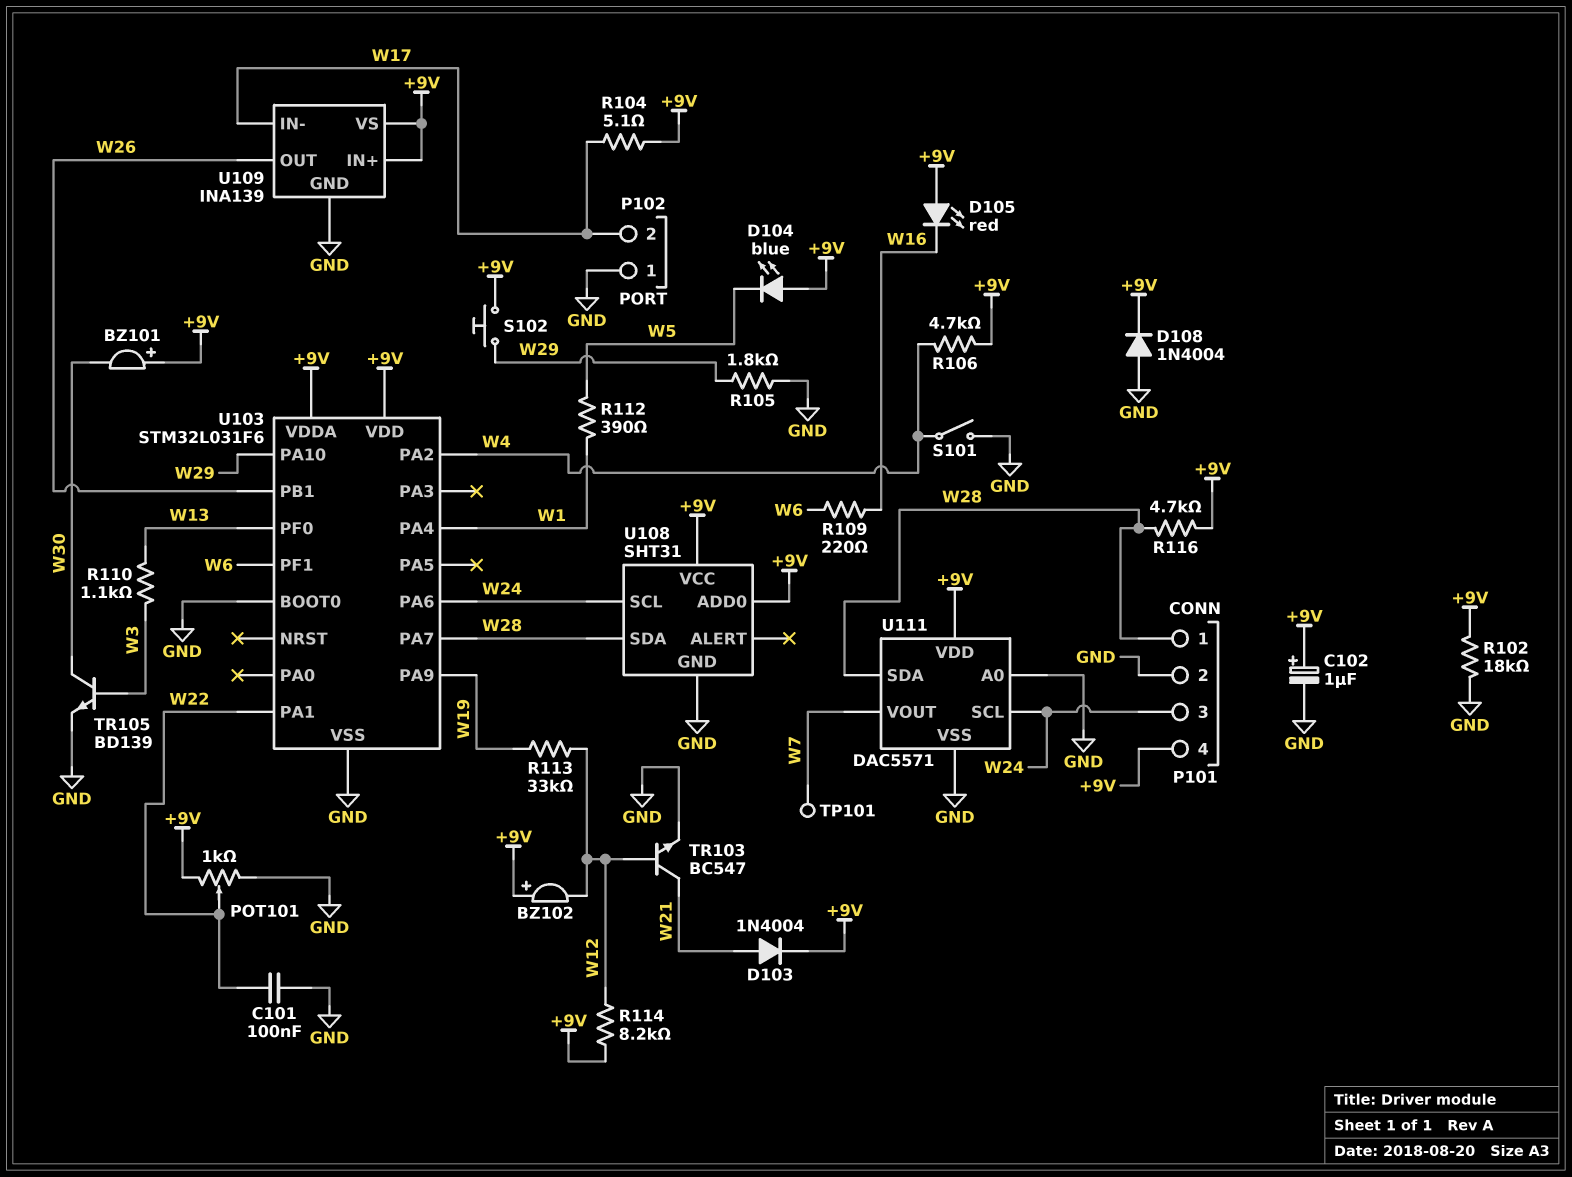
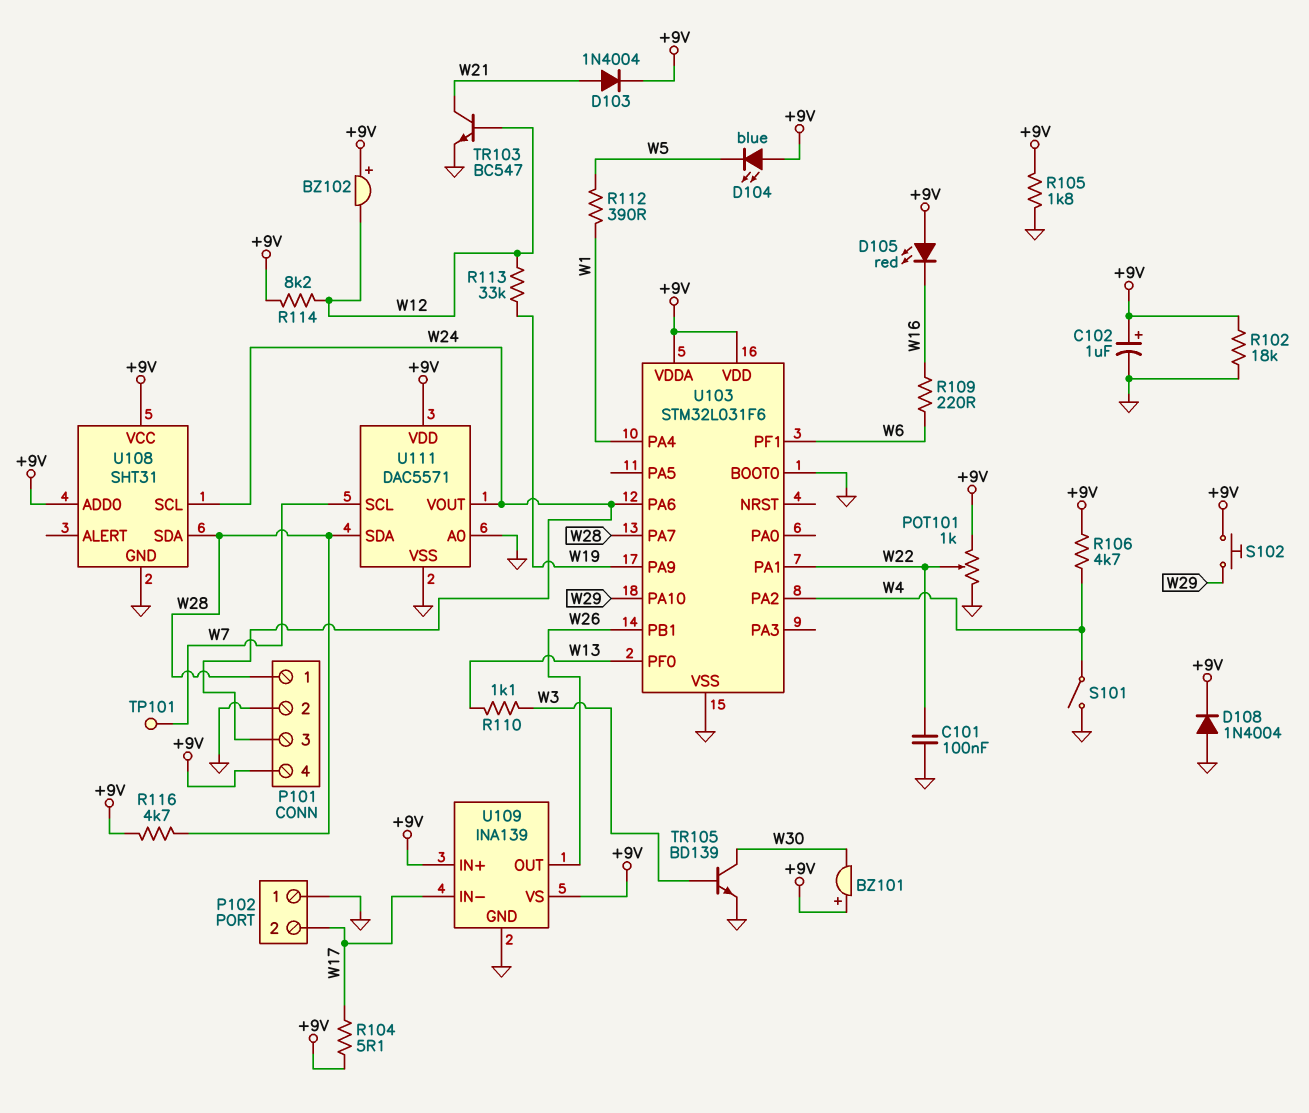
R105: 1.8k (GND, W29) -> 1.8k (+9V, GND)
U111 pin SCL: W24 -> W7
U111 pin VOUT: W7 -> W24

